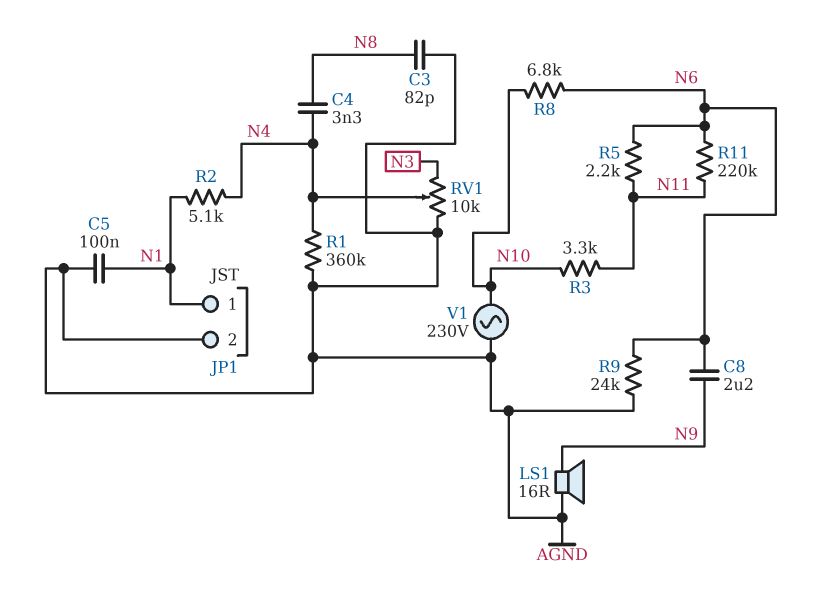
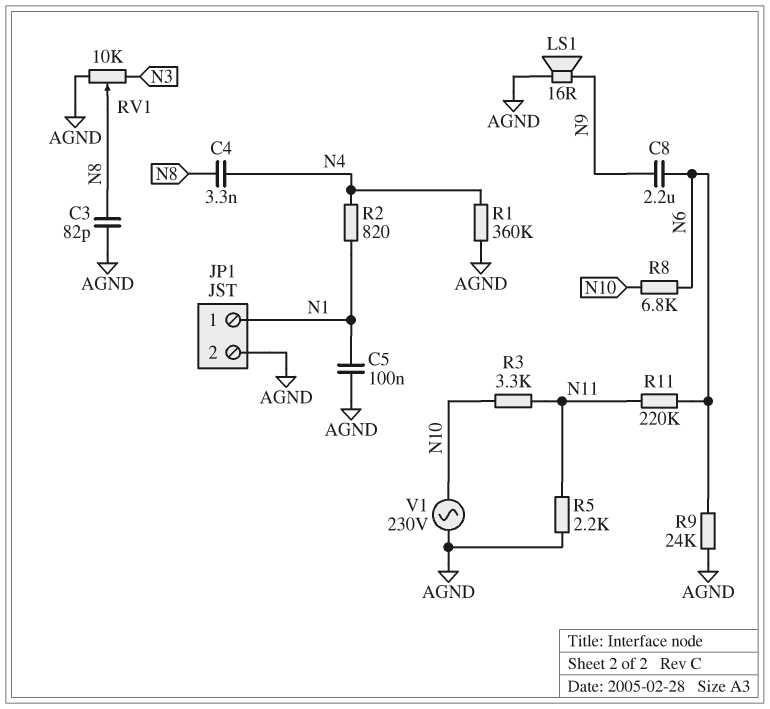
R2: 5.1k (N1, N4) -> 820 (N1, N4)
R5: 2.2k (N6, N11) -> 2.2k (AGND, N11)
RV1: 10k (AGND, N3, wiper N4) -> 10k (AGND, N3, wiper N8)

